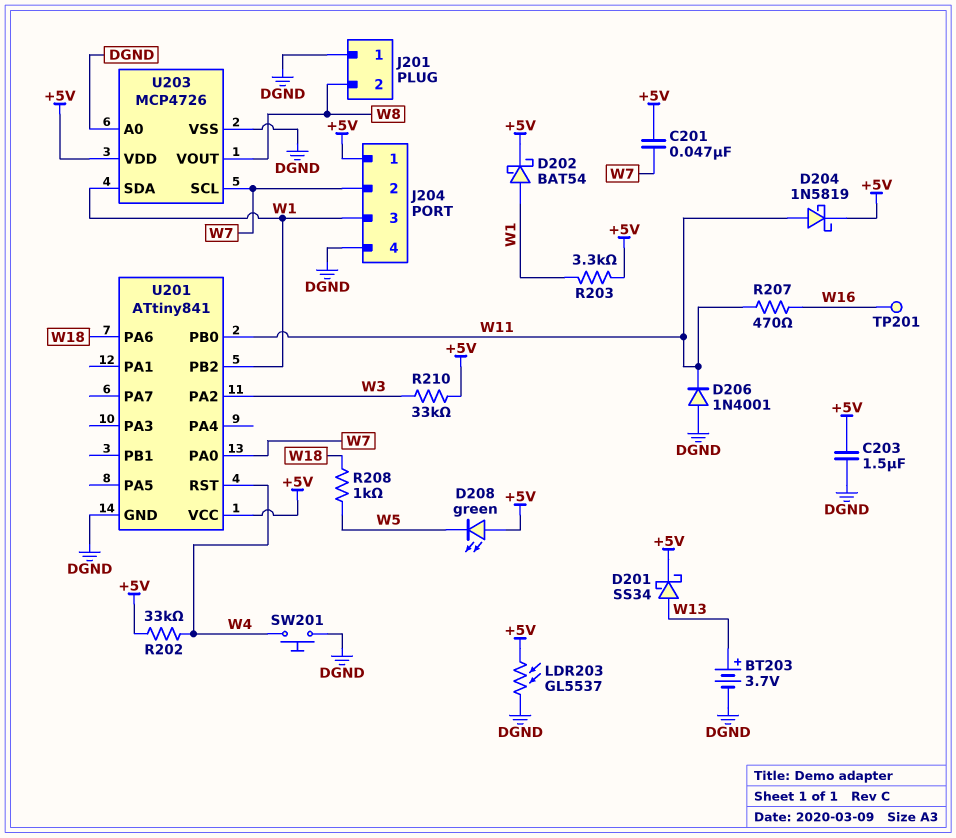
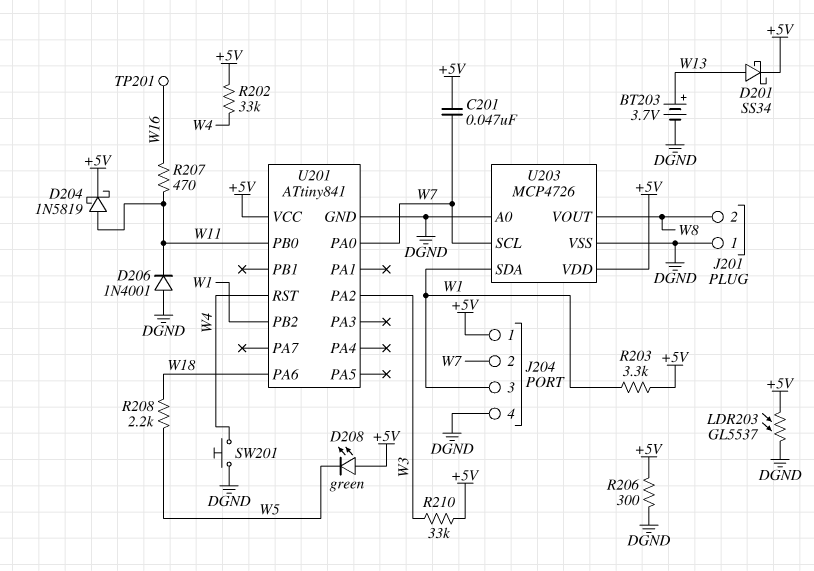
C203: 1.5uF (+5V, DGND) -> none
D202: schottky BAT54 (A W1, K +5V) -> none
R206: none -> 300 (+5V, DGND)
R208: 1k (W5, W18) -> 2.2k (W5, W18)

